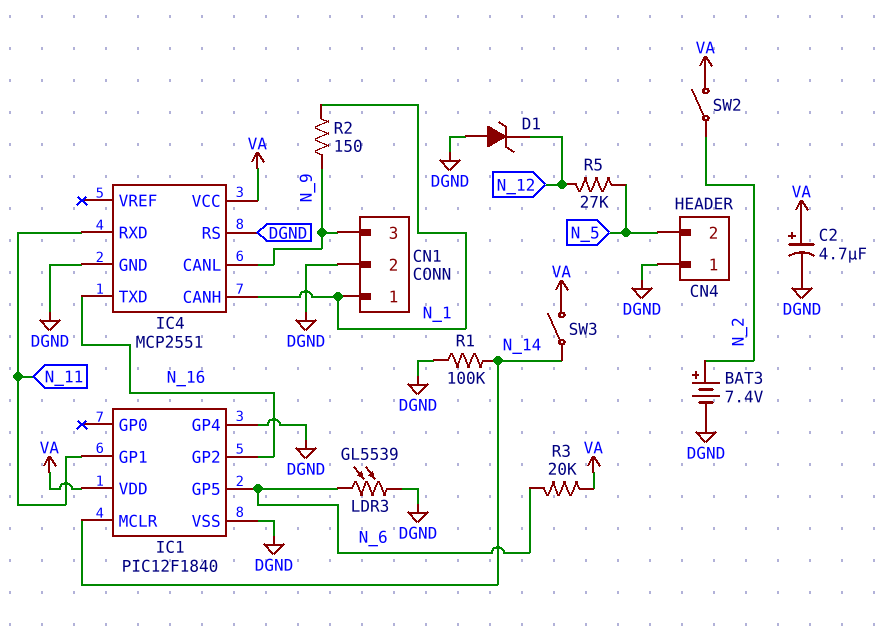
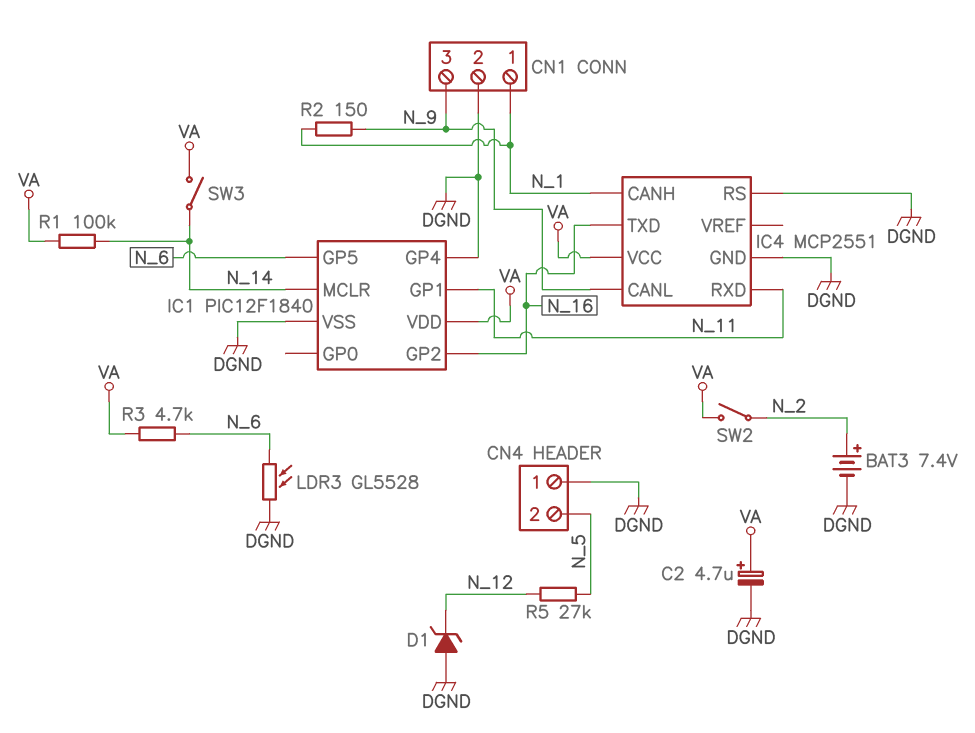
LDR3: GL5539 (DGND, N_6) -> GL5528 (DGND, N_6)
R1: 100k (DGND, N_14) -> 100k (N_14, VA)
R3: 20k (N_6, VA) -> 4.7k (N_6, VA)

